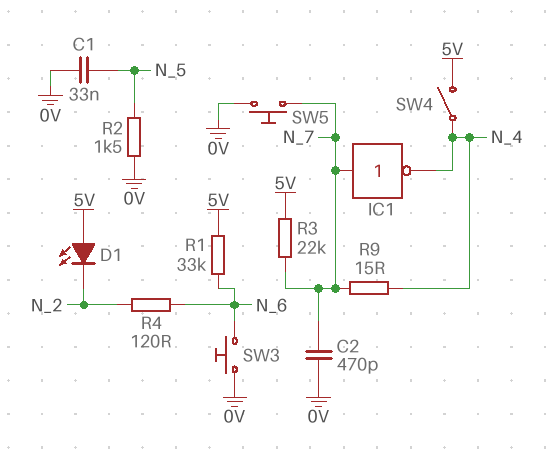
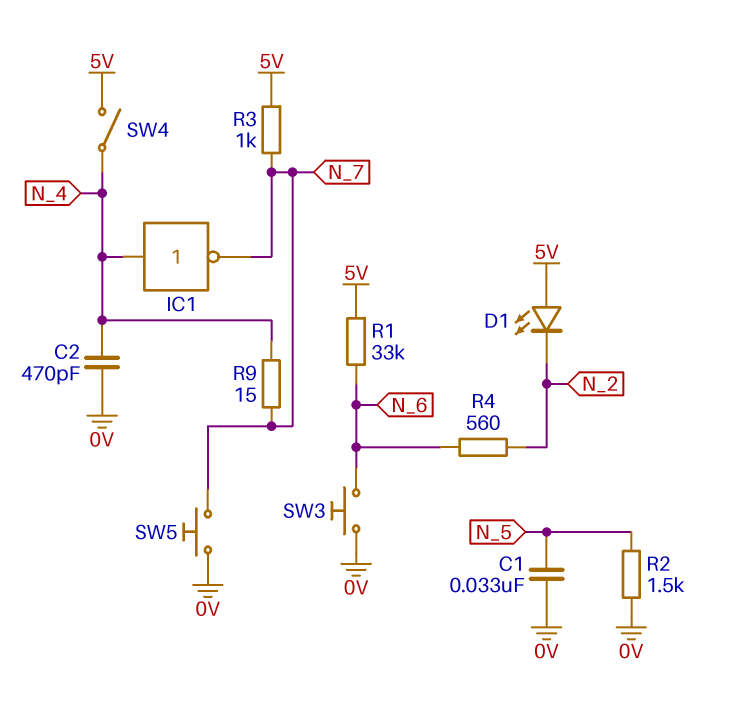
C2: 470pF (0V, N_7) -> 470pF (0V, N_4)
IC1: NOT (in N_7, out N_4) -> NOT (in N_4, out N_7)
R3: 22k (5V, N_7) -> 1k (5V, N_7)
R4: 120 (N_2, N_6) -> 560 (N_2, N_6)

